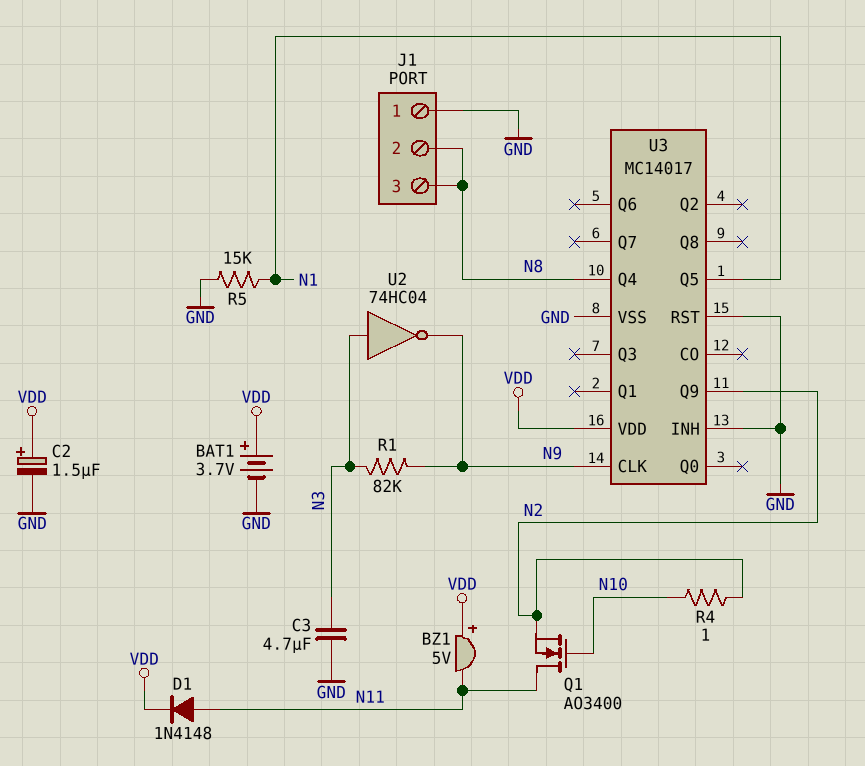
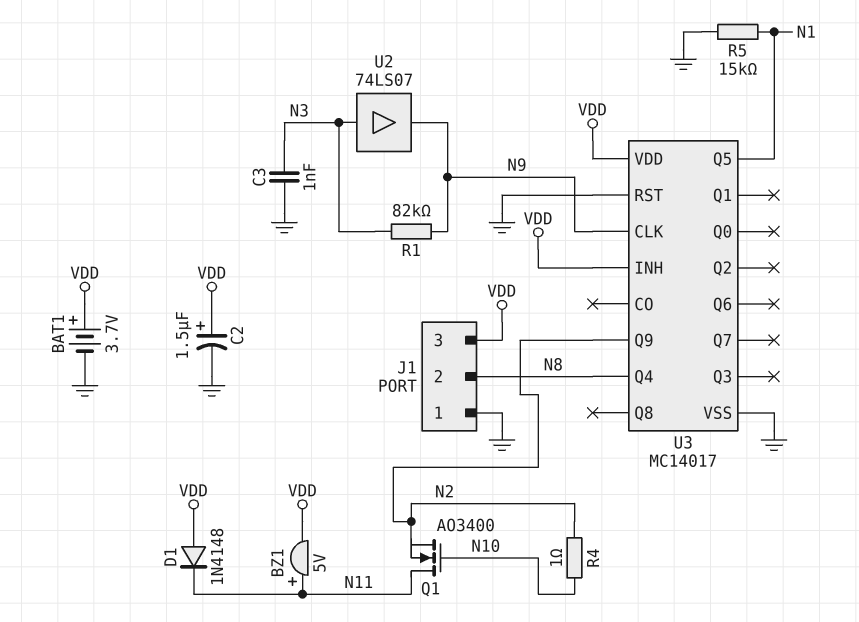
BZ1: buzzer 5V (plus VDD, minus N11) -> buzzer 5V (plus N11, minus VDD)
C3: 4.7uF (GND, N3) -> 1nF (GND, N3)
D1: diode 1N4148 (A N11, K VDD) -> diode 1N4148 (A VDD, K N11)
J1 pin 3: N8 -> VDD
U2: NOT 74HC04 (in N3, out N9) -> buffer 74LS07 (in N3, out N9)
U3 pin INH: GND -> VDD

